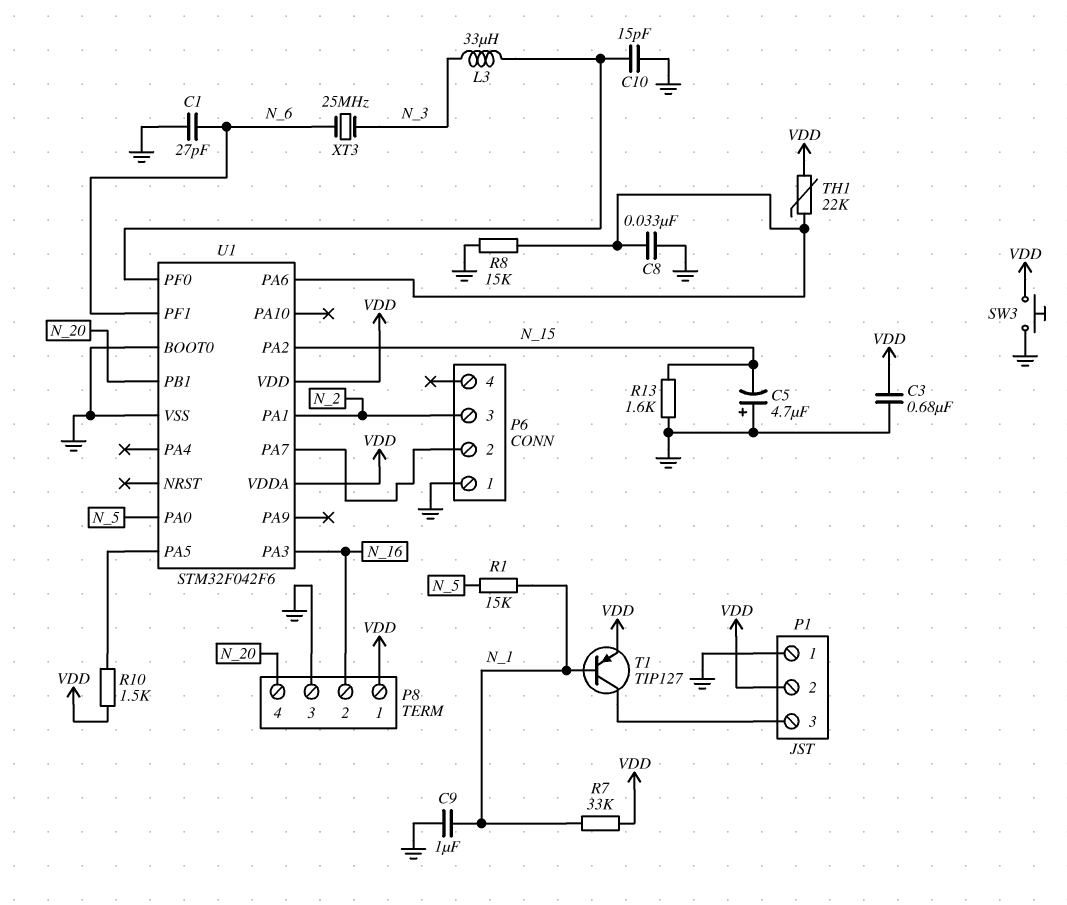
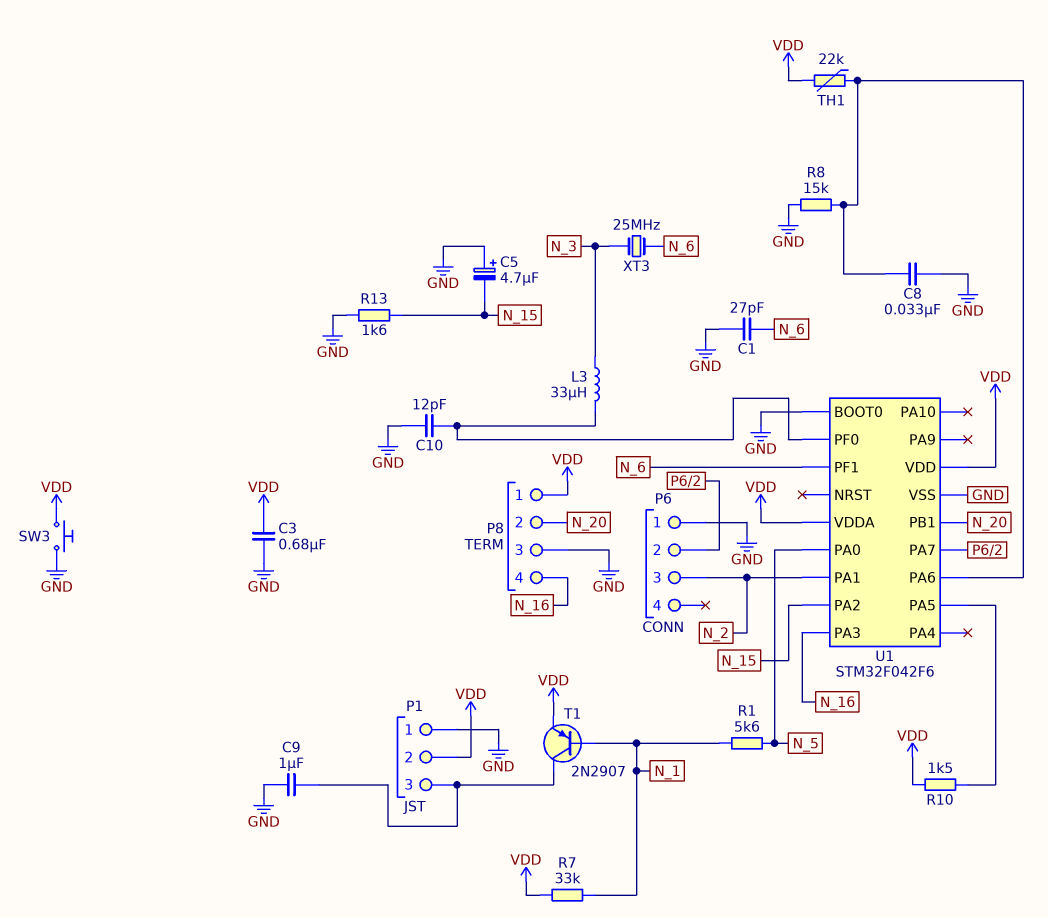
C9: 1uF (GND, N_1) -> 1uF (GND, P1/3)
C10: 15pF (GND, U1/PF0) -> 12pF (GND, U1/PF0)
P8 pin 2: N_16 -> N_20
P8 pin 4: N_20 -> N_16
R1: 15k (N_1, N_5) -> 5.6k (N_1, N_5)
T1: PNP TIP127 (B N_1, C P1/3, E VDD) -> PNP 2N2907 (B N_1, C P1/3, E VDD)

